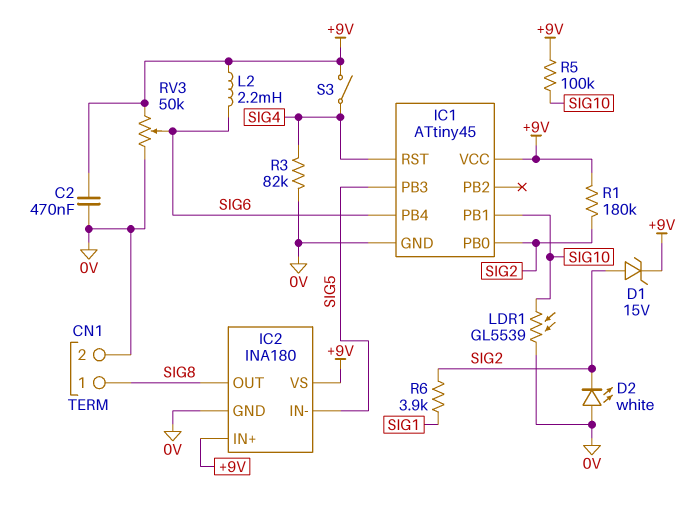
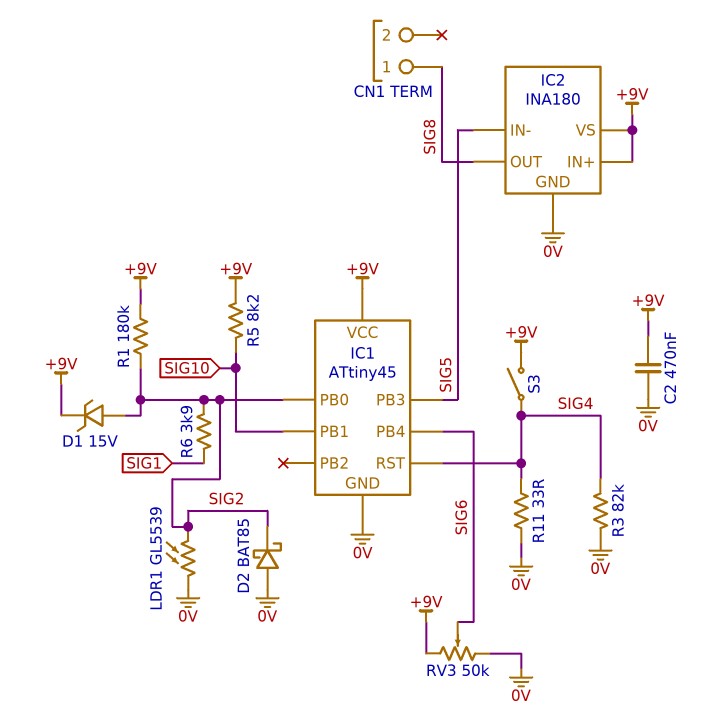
CN1 pin 2: 0V -> none
D2: LED white (A 0V, K SIG2) -> schottky BAT85 (A 0V, K SIG2)
L2: 2.2mH (+9V, SIG6) -> none
LDR1: GL5539 (0V, SIG10) -> GL5539 (0V, SIG2)
R5: 100k (+9V, SIG10) -> 8.2k (+9V, SIG10)
R11: none -> 33 (0V, SIG4)

